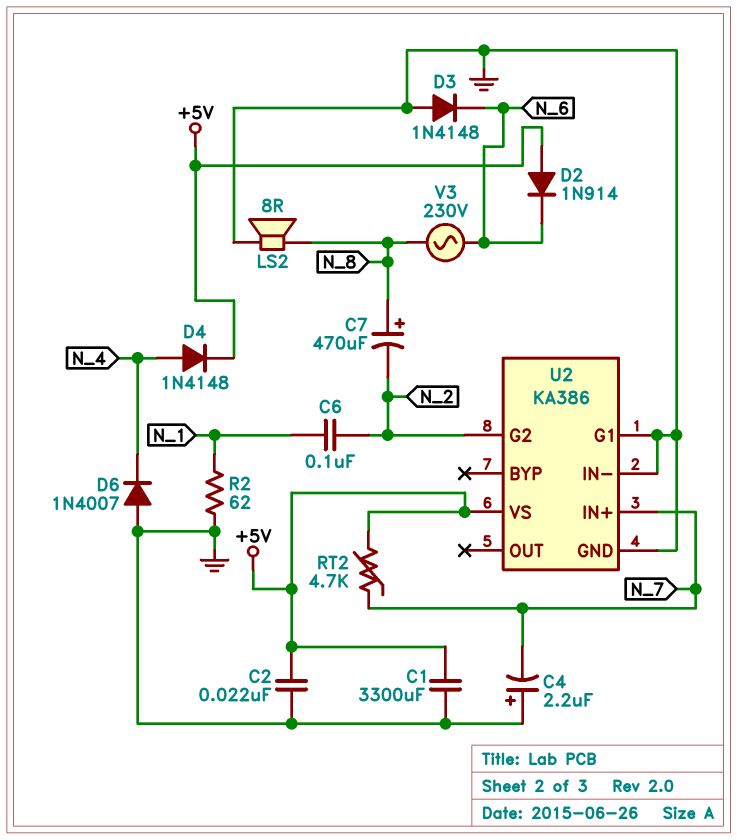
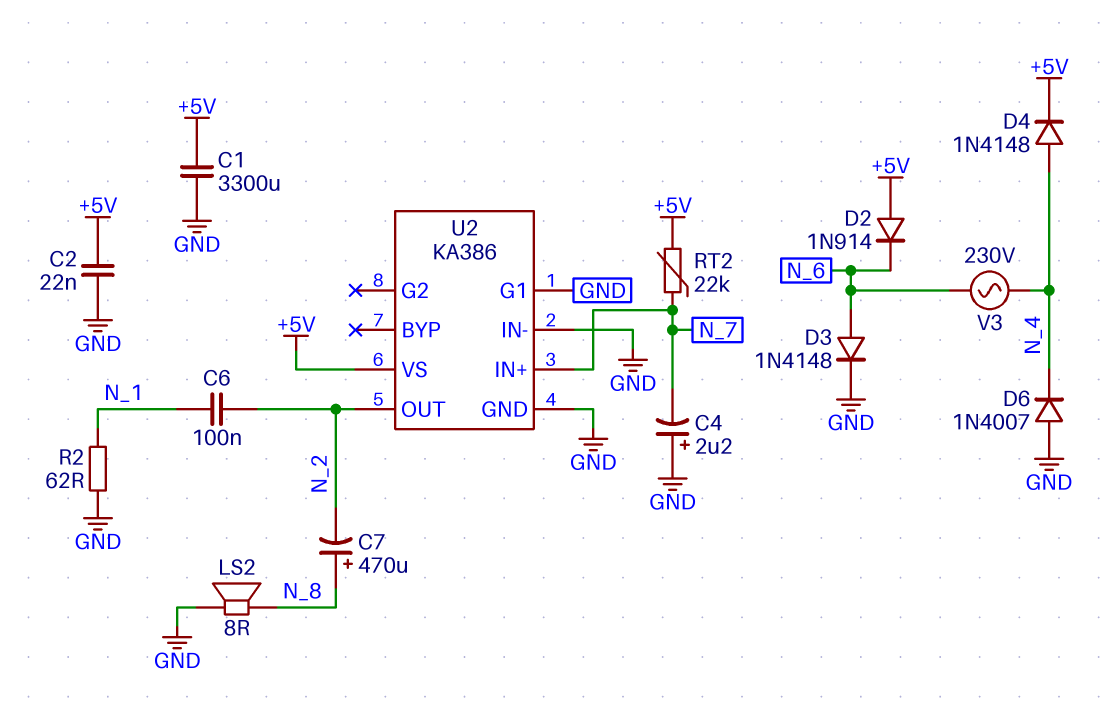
D3: diode 1N4148 (A GND, K N_6) -> diode 1N4148 (A N_6, K GND)
RT2: 4.7k (+5V, N_7) -> 22k (+5V, N_7)
U2 pin G2: N_2 -> none
U2 pin OUT: none -> N_2
V3: AC 230V (N_6, N_8) -> AC 230V (N_4, N_6)

